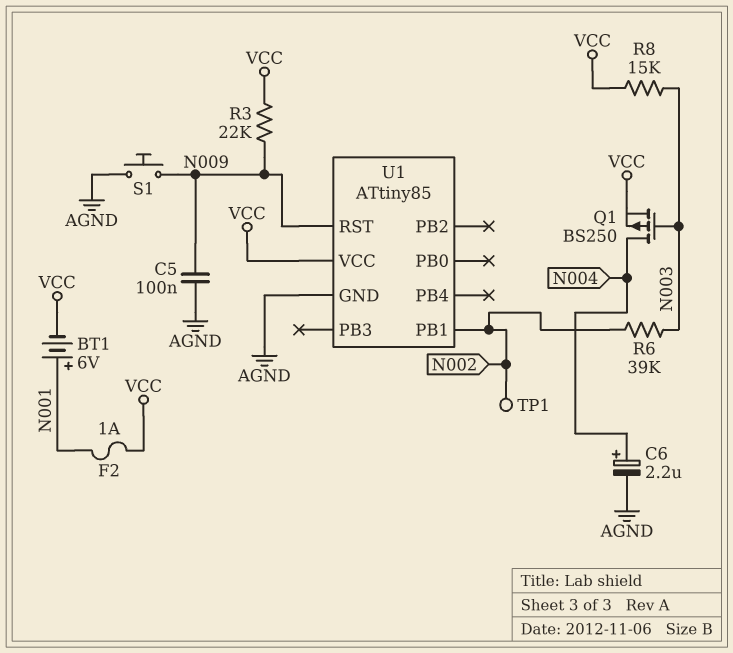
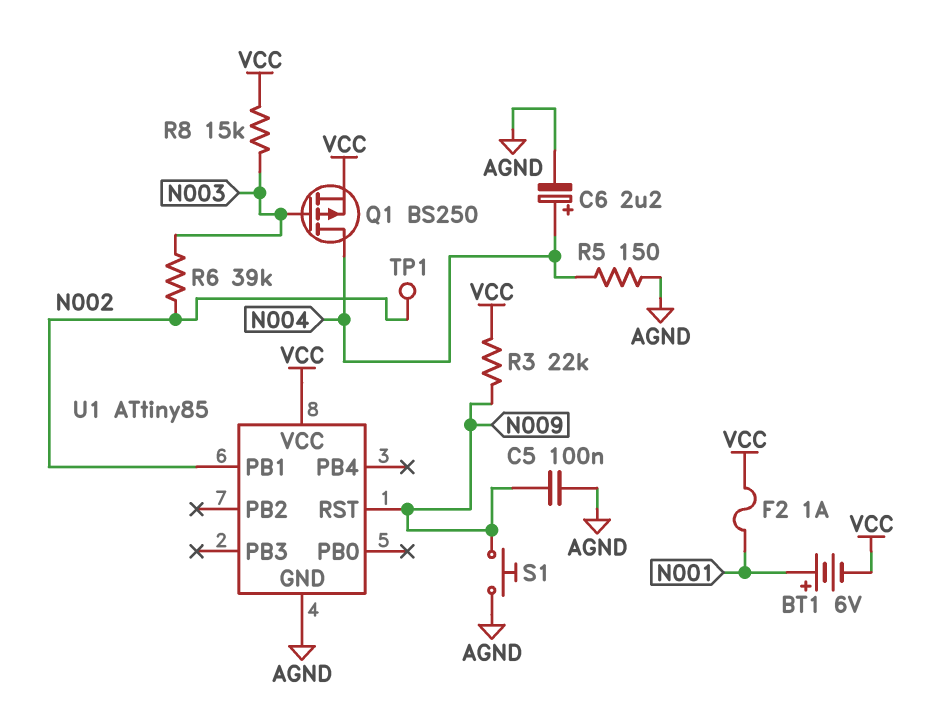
R5: none -> 150 (AGND, N004)

